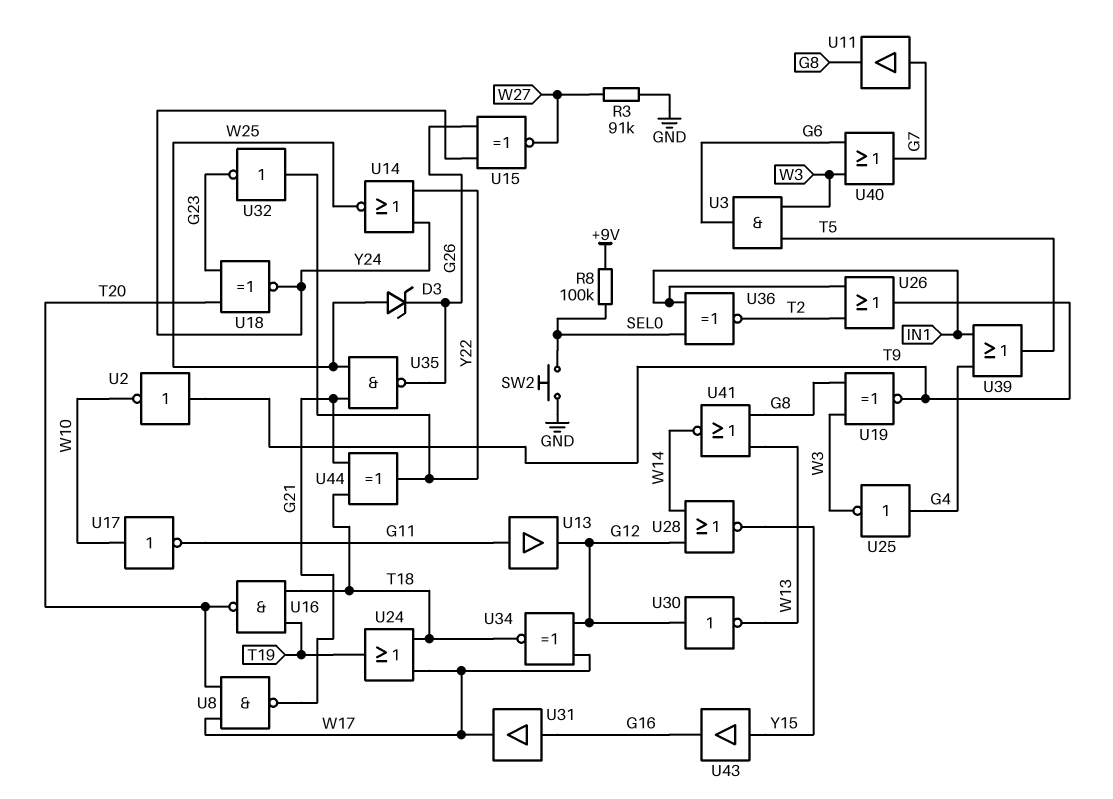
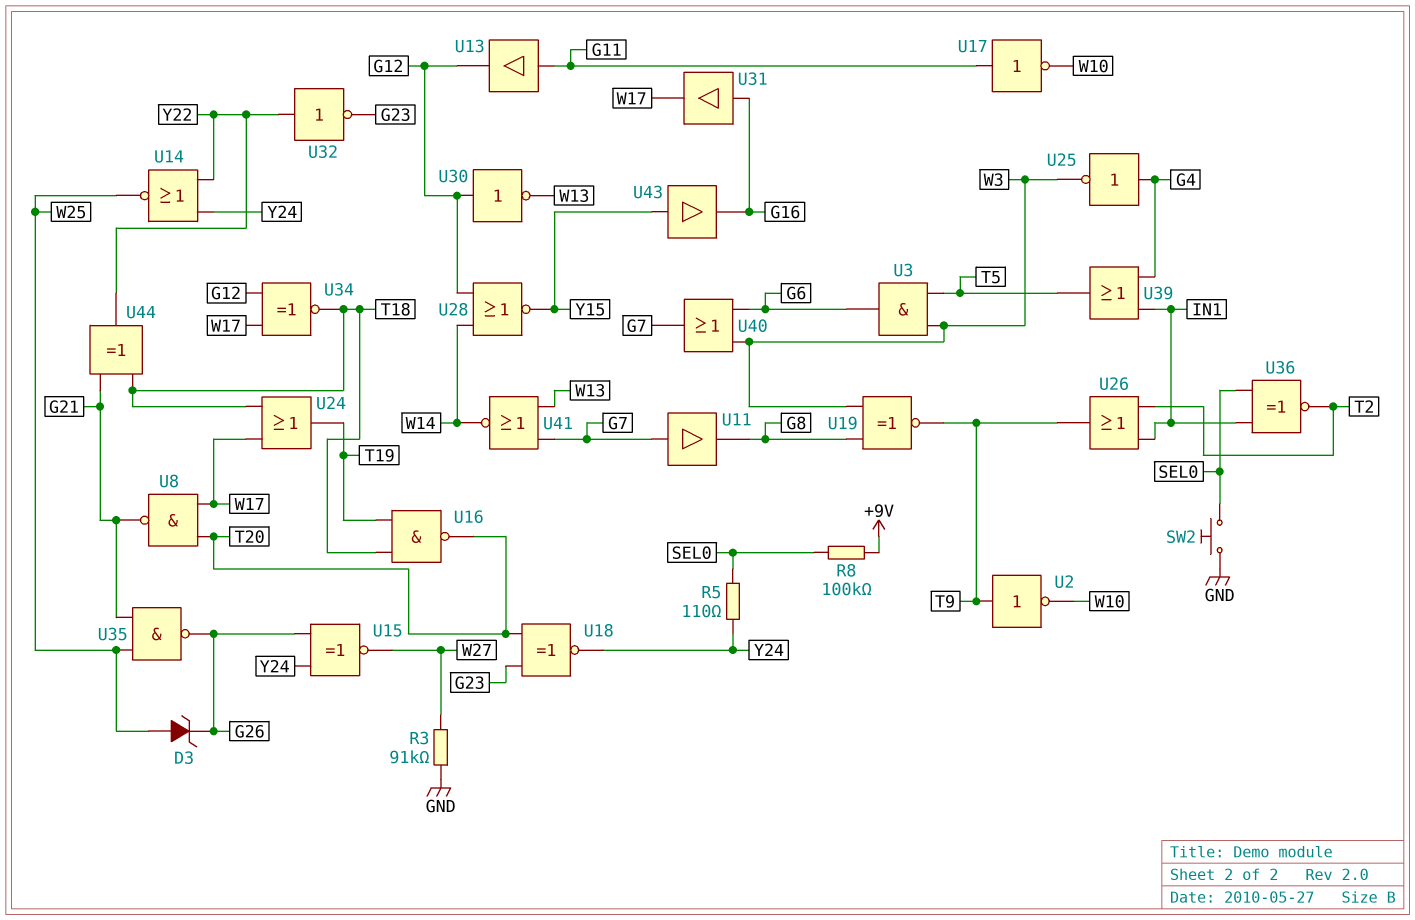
R5: none -> 110 (SEL0, Y24)
U17: NOT (in W10, out G11) -> NOT (in G11, out W10)
U41: NOR (in G8, in W13, out W14) -> NOR (in G7, in W13, out W14)

